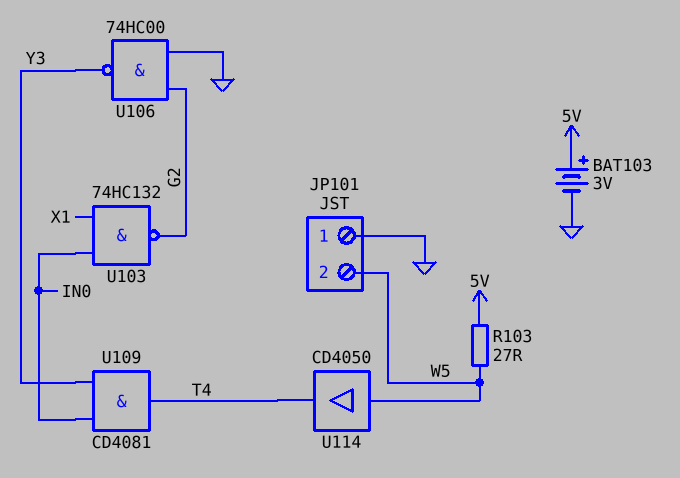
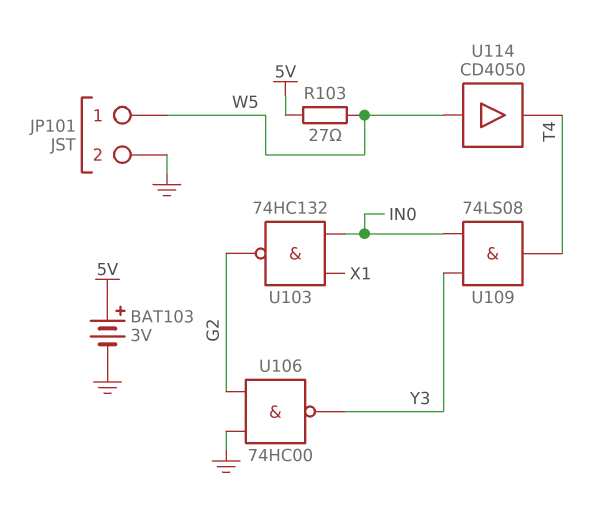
JP101 pin 1: GND -> W5
JP101 pin 2: W5 -> GND
U109: AND CD4081 (in IN0, in Y3, out T4) -> AND 74LS08 (in IN0, in Y3, out T4)

